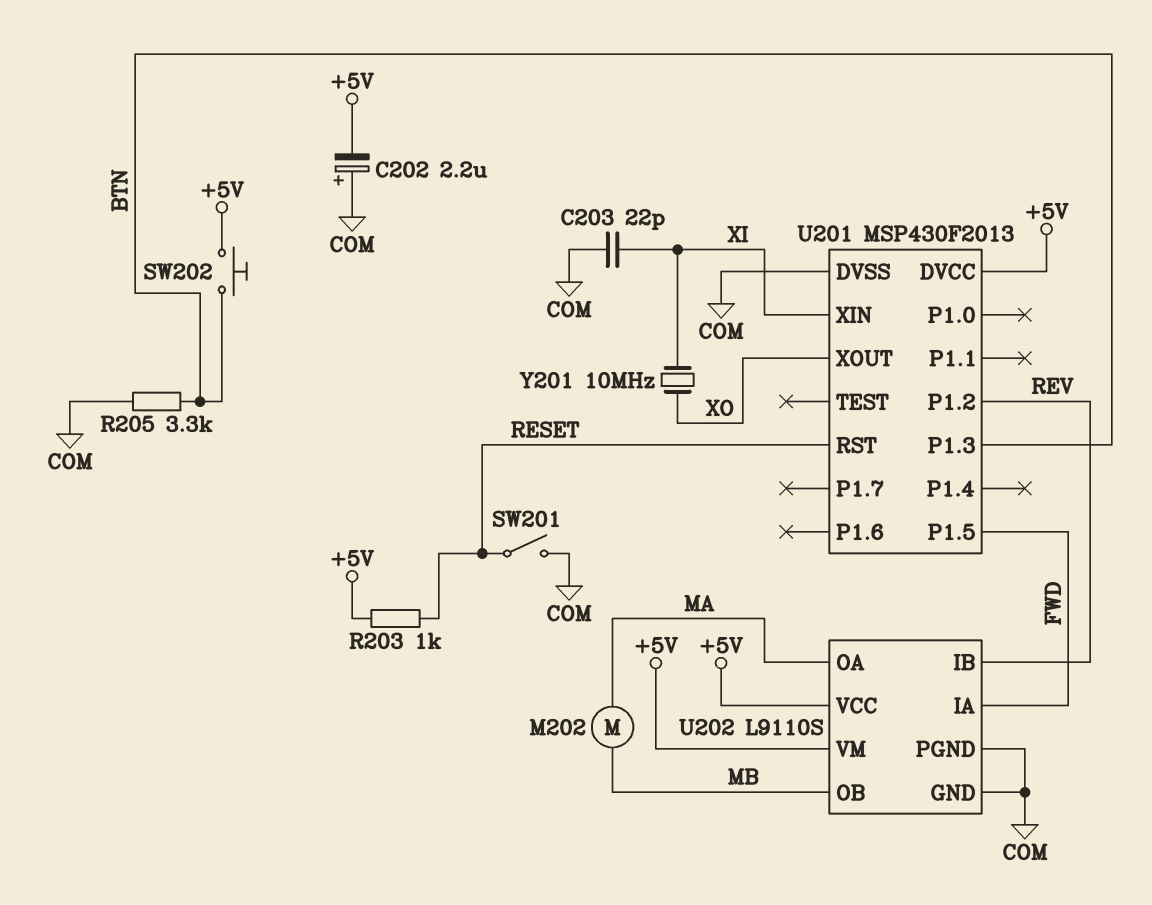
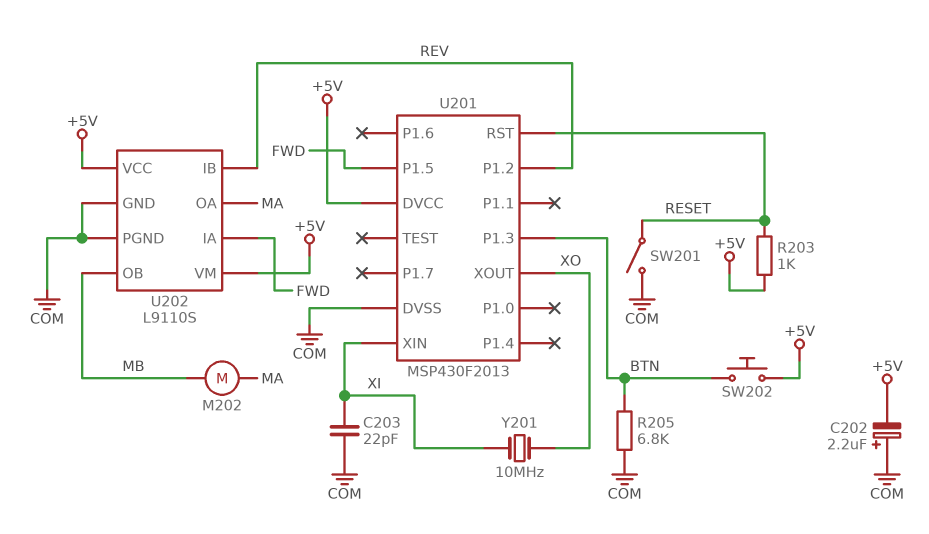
R205: 3.3k (BTN, COM) -> 6.8k (BTN, COM)

